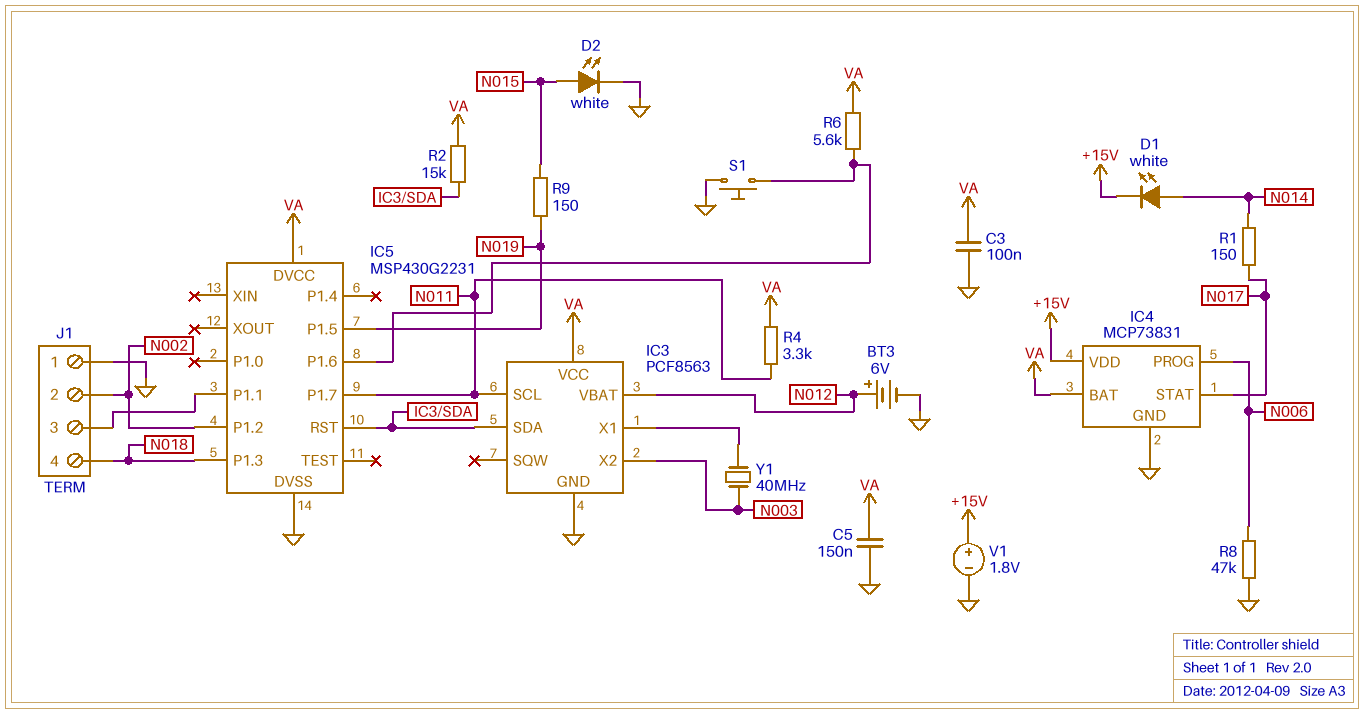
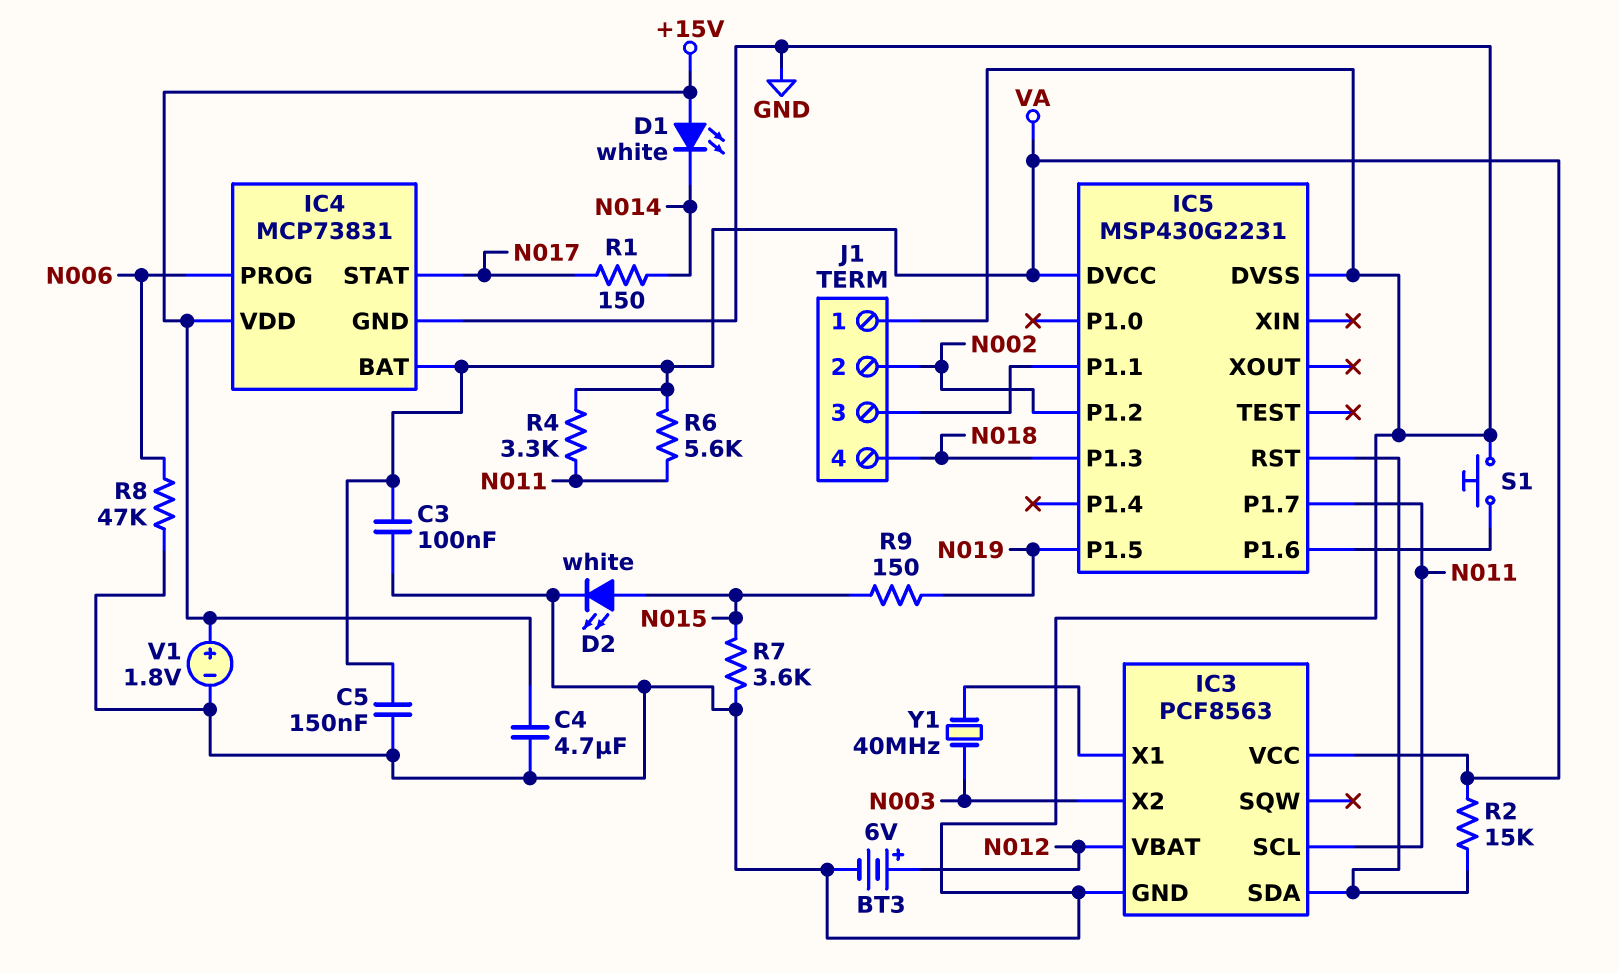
C4: none -> 4.7uF (+15V, GND)
D1: LED white (A N014, K +15V) -> LED white (A +15V, K N014)
R6: 5.6k (IC5/P1.6, VA) -> 5.6k (N011, VA)
R7: none -> 3.6k (GND, N015)

